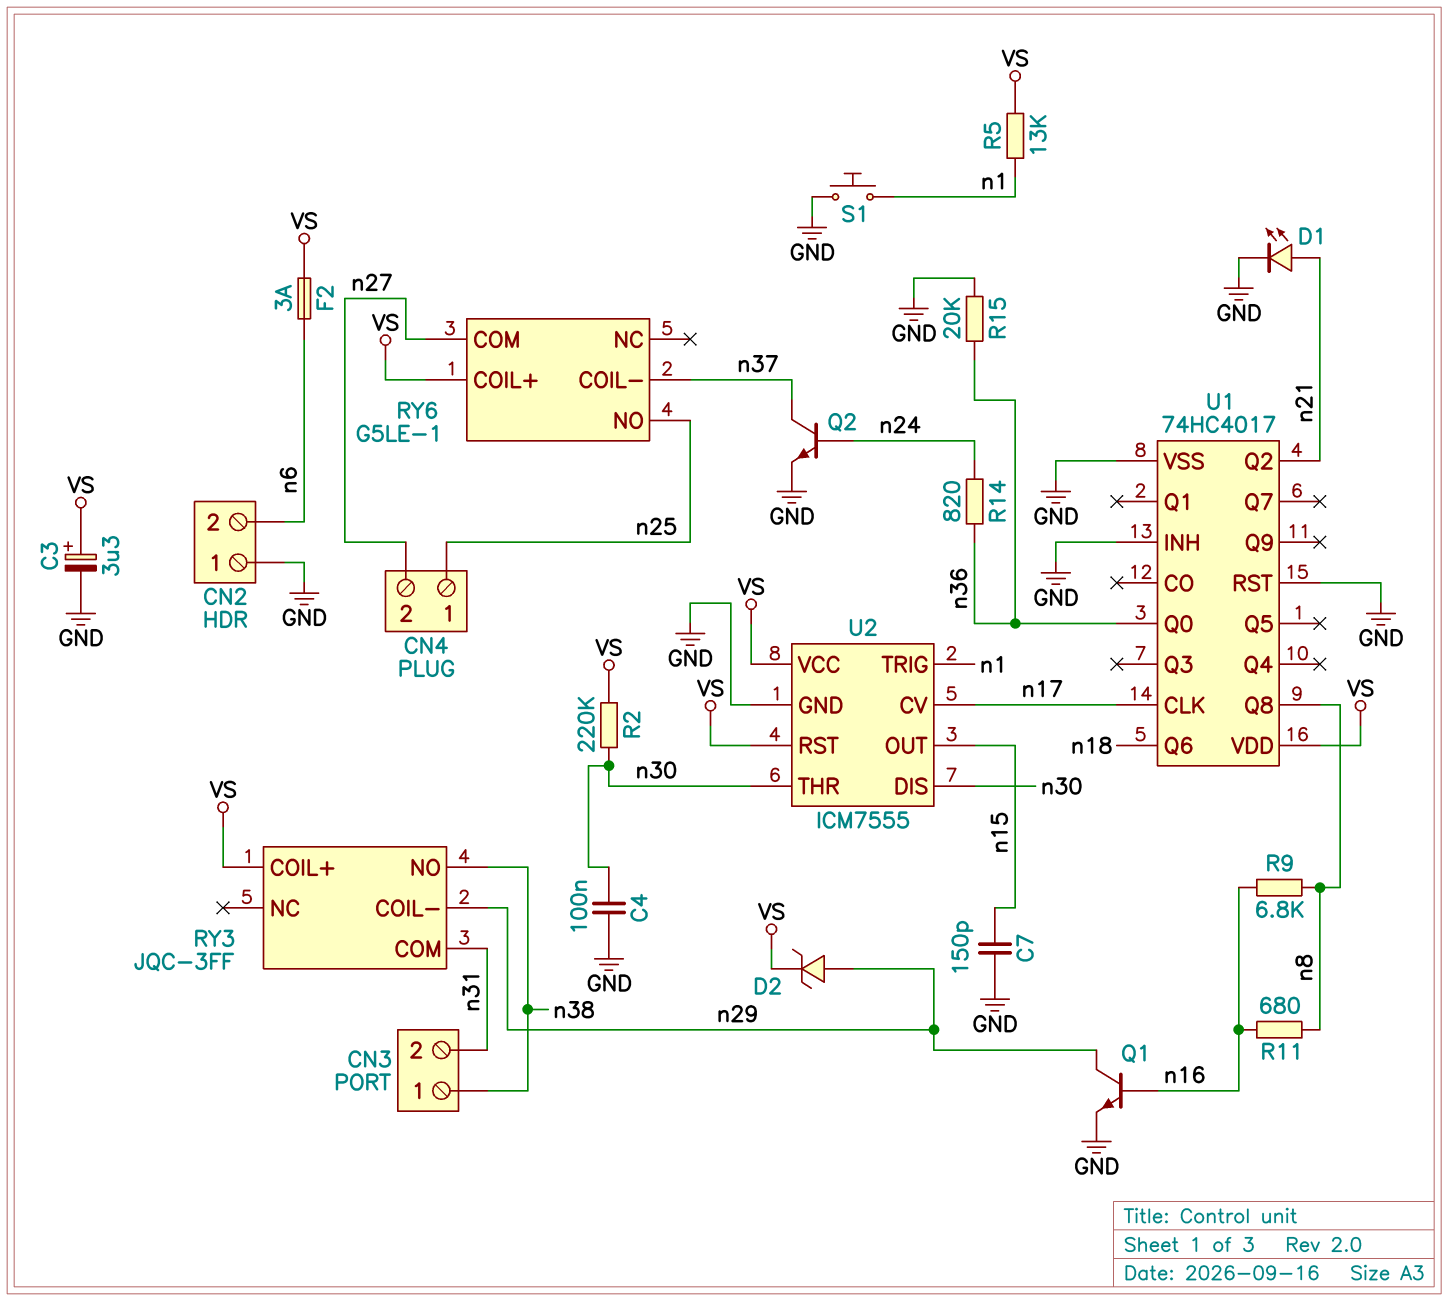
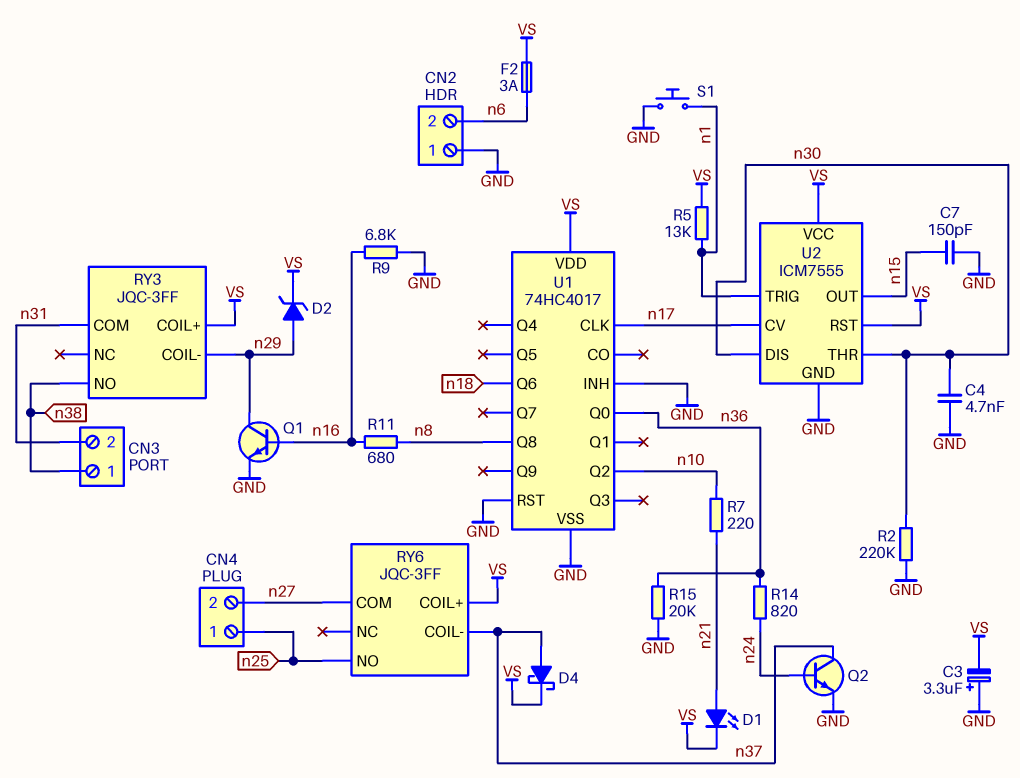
C3: 3.3uF (plus VS, minus GND) -> 3.3uF (plus GND, minus VS)
C4: 100nF (GND, n30) -> 4.7nF (GND, n30)
D1: LED (A n21, K GND) -> LED (A n21, K VS)
D4: none -> schottky (A n37, K VS)
R2: 220k (VS, n30) -> 220k (GND, n30)
R7: none -> 220 (n10, n21)
R9: 6.8k (n8, n16) -> 6.8k (GND, n16)
RY6: G5LE-1 -> JQC-3FF
U1 pin Q2: n21 -> n10

